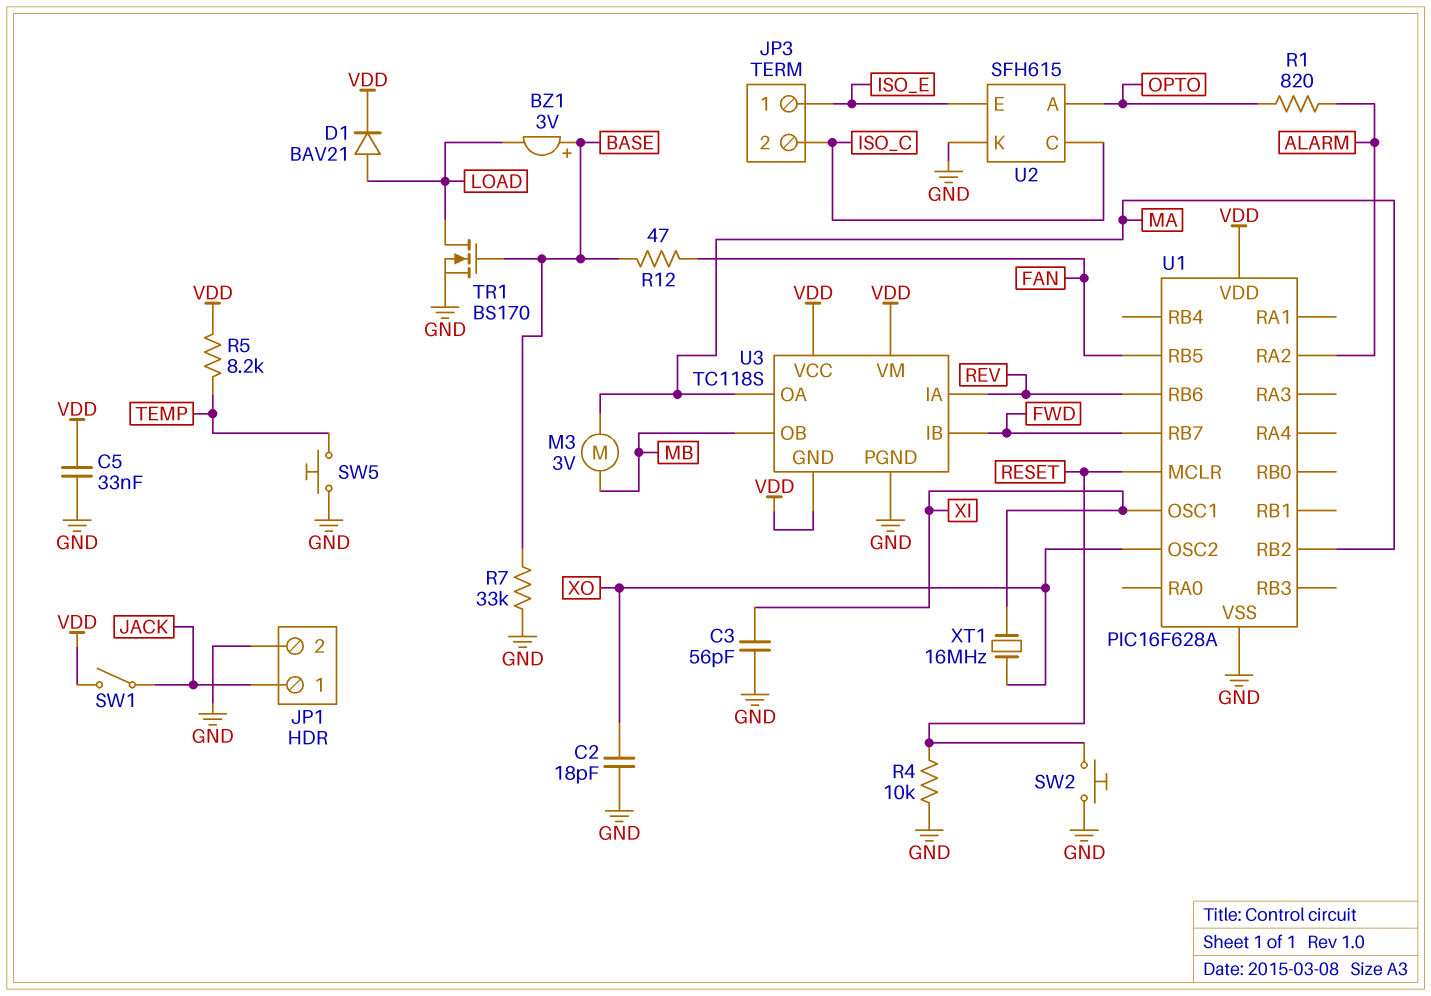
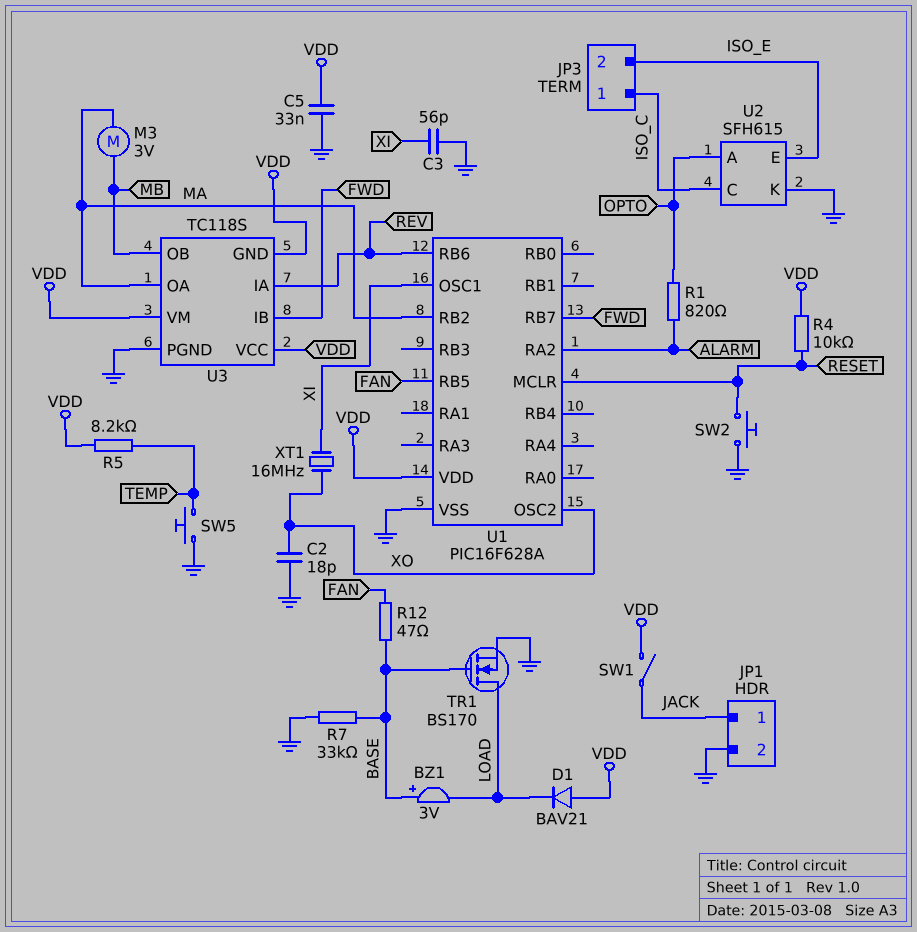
D1: diode BAV21 (A LOAD, K VDD) -> diode BAV21 (A VDD, K LOAD)
JP3 pin 1: ISO_E -> ISO_C
JP3 pin 2: ISO_C -> ISO_E
R4: 10k (GND, RESET) -> 10k (RESET, VDD)

